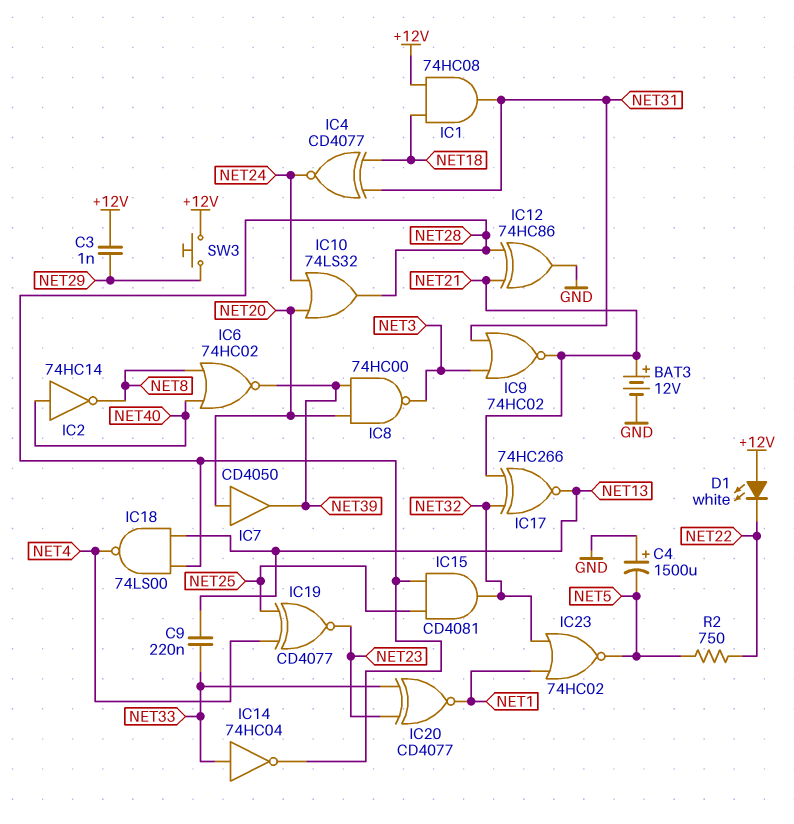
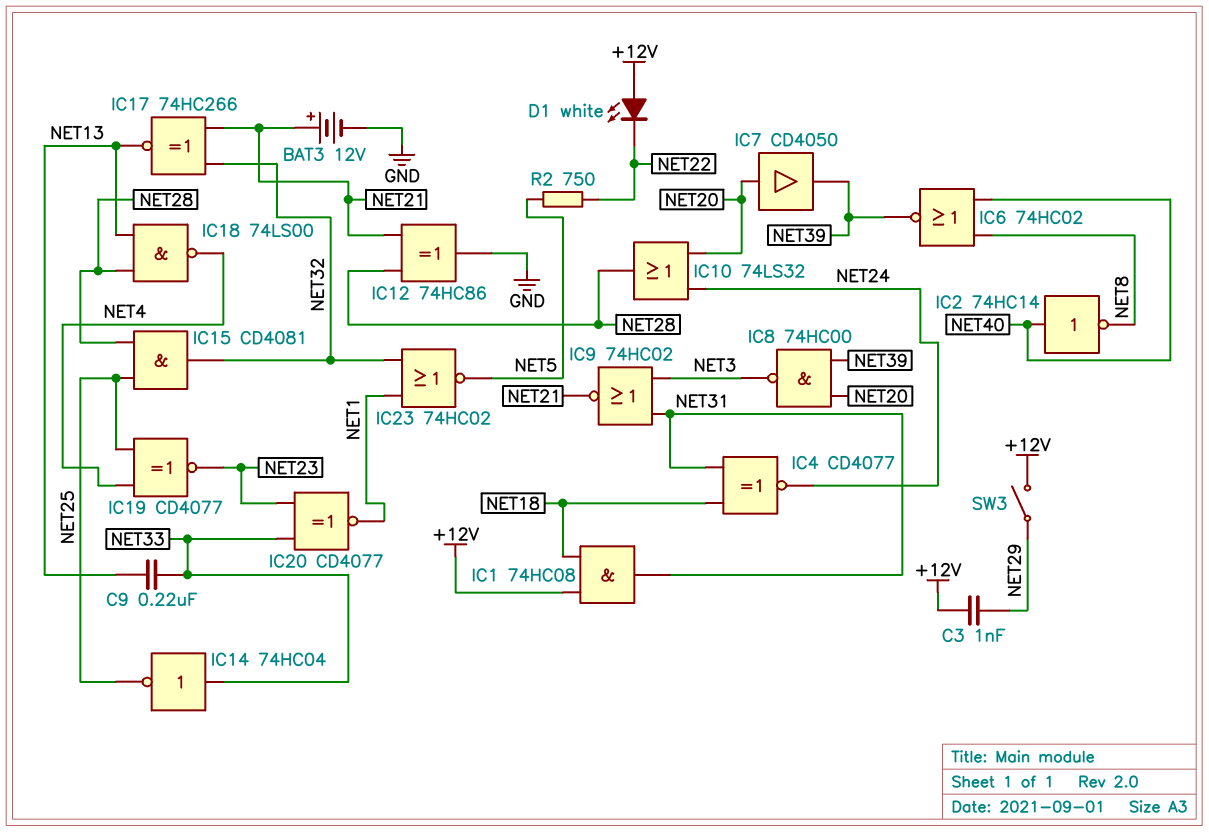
C4: 1500uF (plus GND, minus NET5) -> none
IC14: NOT 74HC04 (in NET33, out NET28) -> NOT 74HC04 (in NET33, out NET25)
SW3: button (+12V, NET29) -> switch (+12V, NET29)

